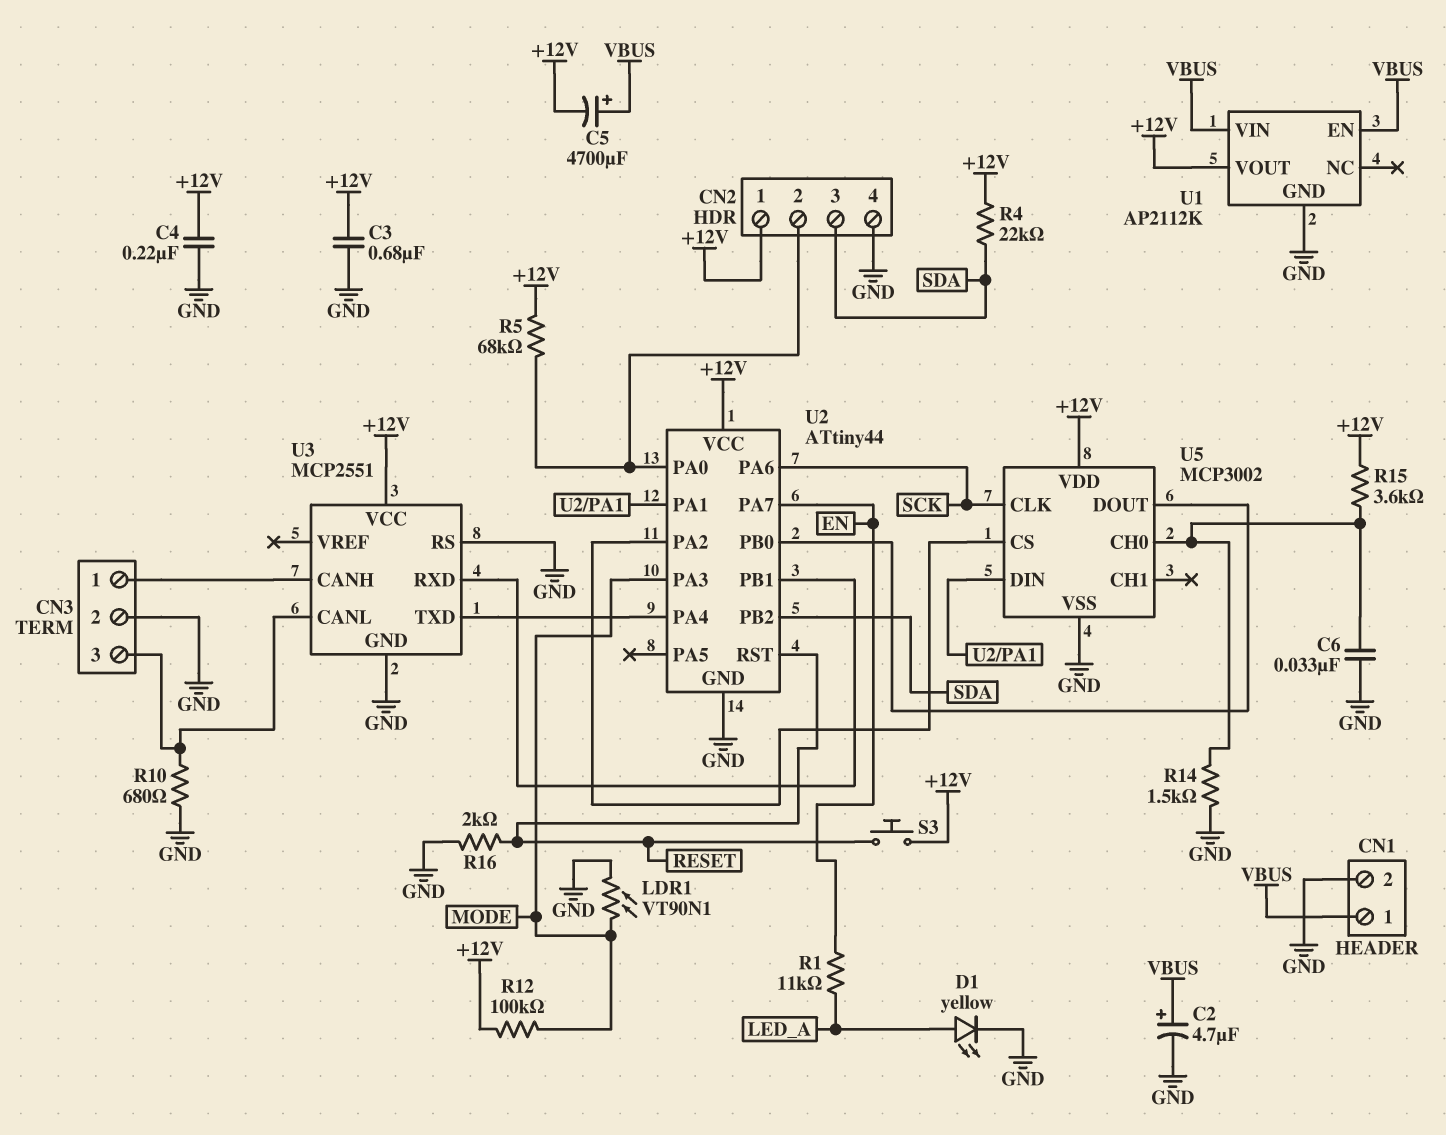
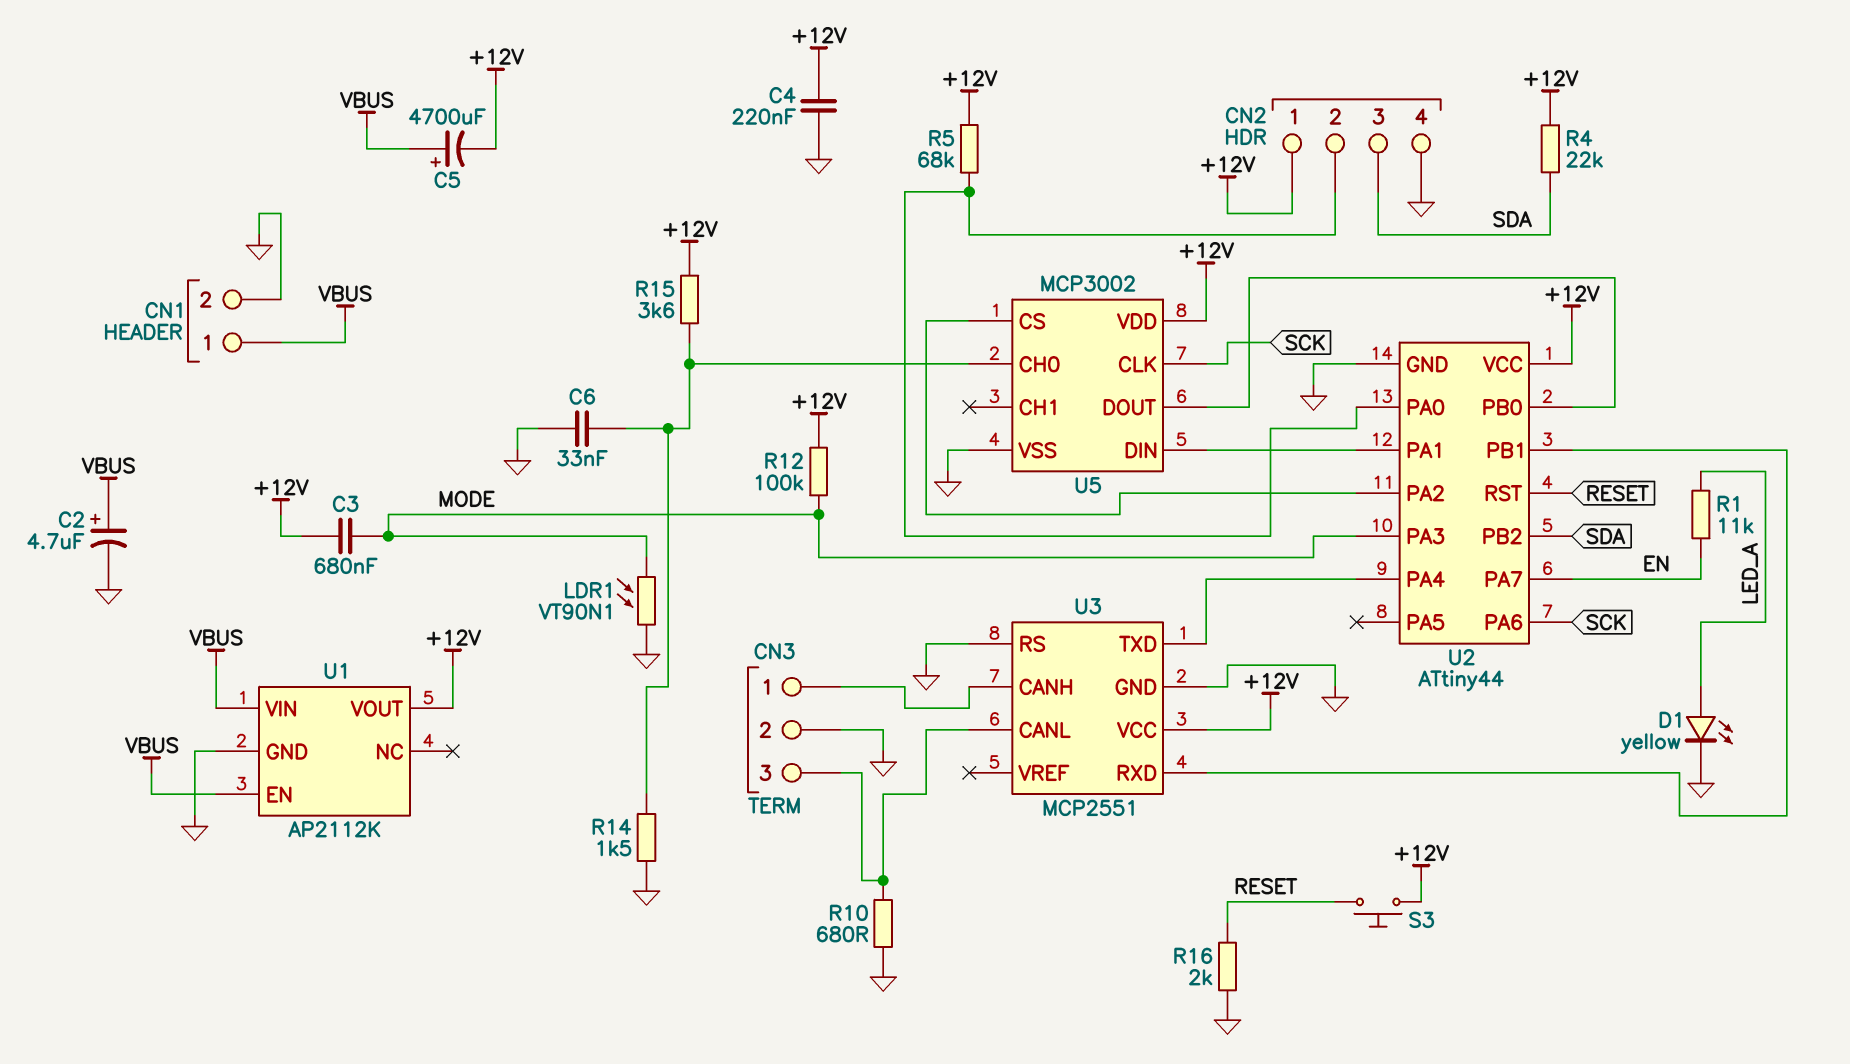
C3: 680nF (+12V, GND) -> 680nF (+12V, MODE)

